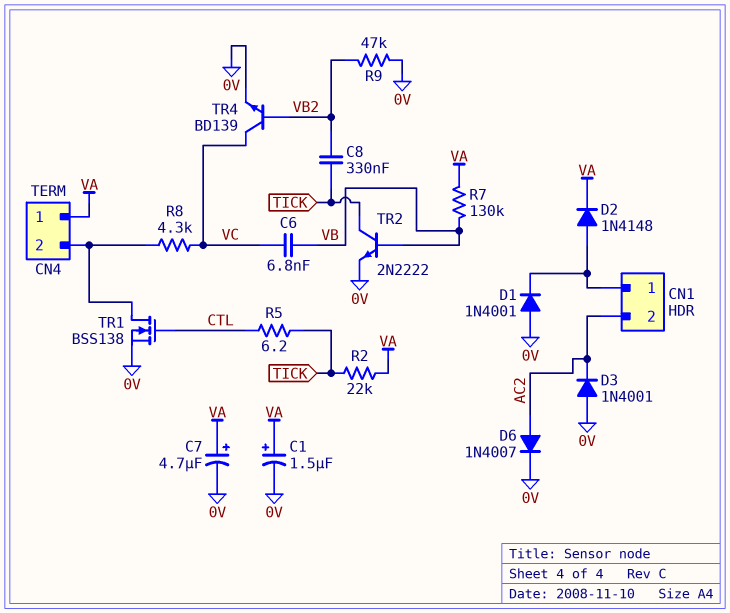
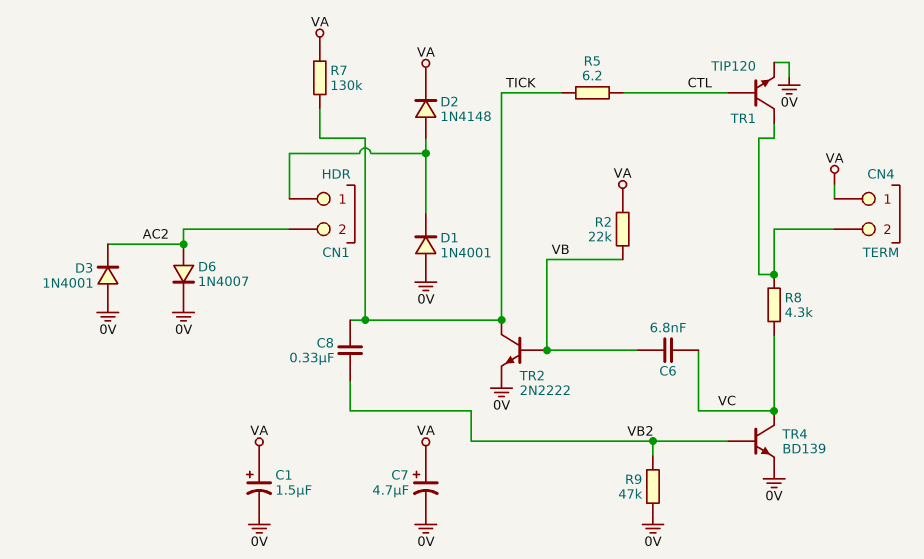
R2: 22k (TICK, VA) -> 22k (VA, VB)
R7: 130k (VA, VB) -> 130k (TICK, VA)
TR1: NMOS BSS138 (G CTL, D CN4/2, S 0V) -> NPN TIP120 (B CTL, C CN4/2, E 0V)

